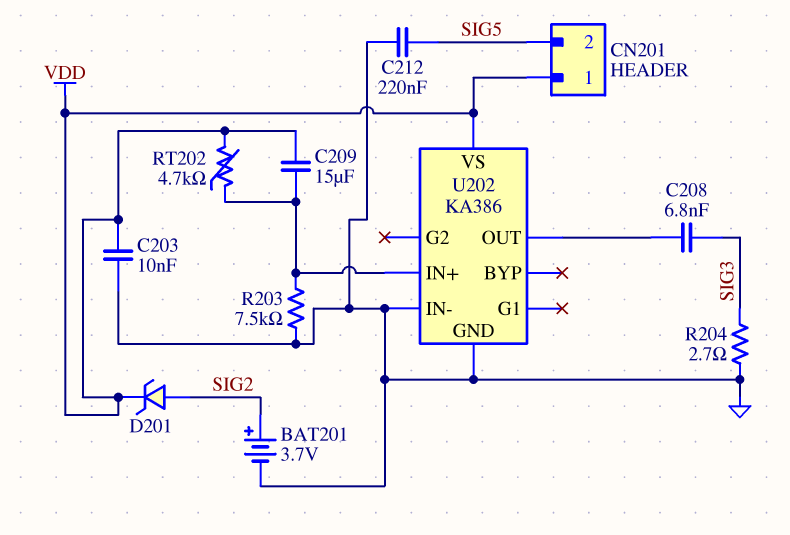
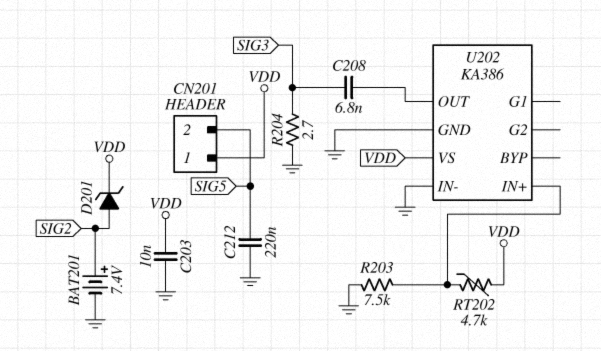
BAT201: 3.7V (plus SIG2, minus GND) -> 7.4V (plus SIG2, minus GND)
C209: 15uF (U202/IN+, VDD) -> none

